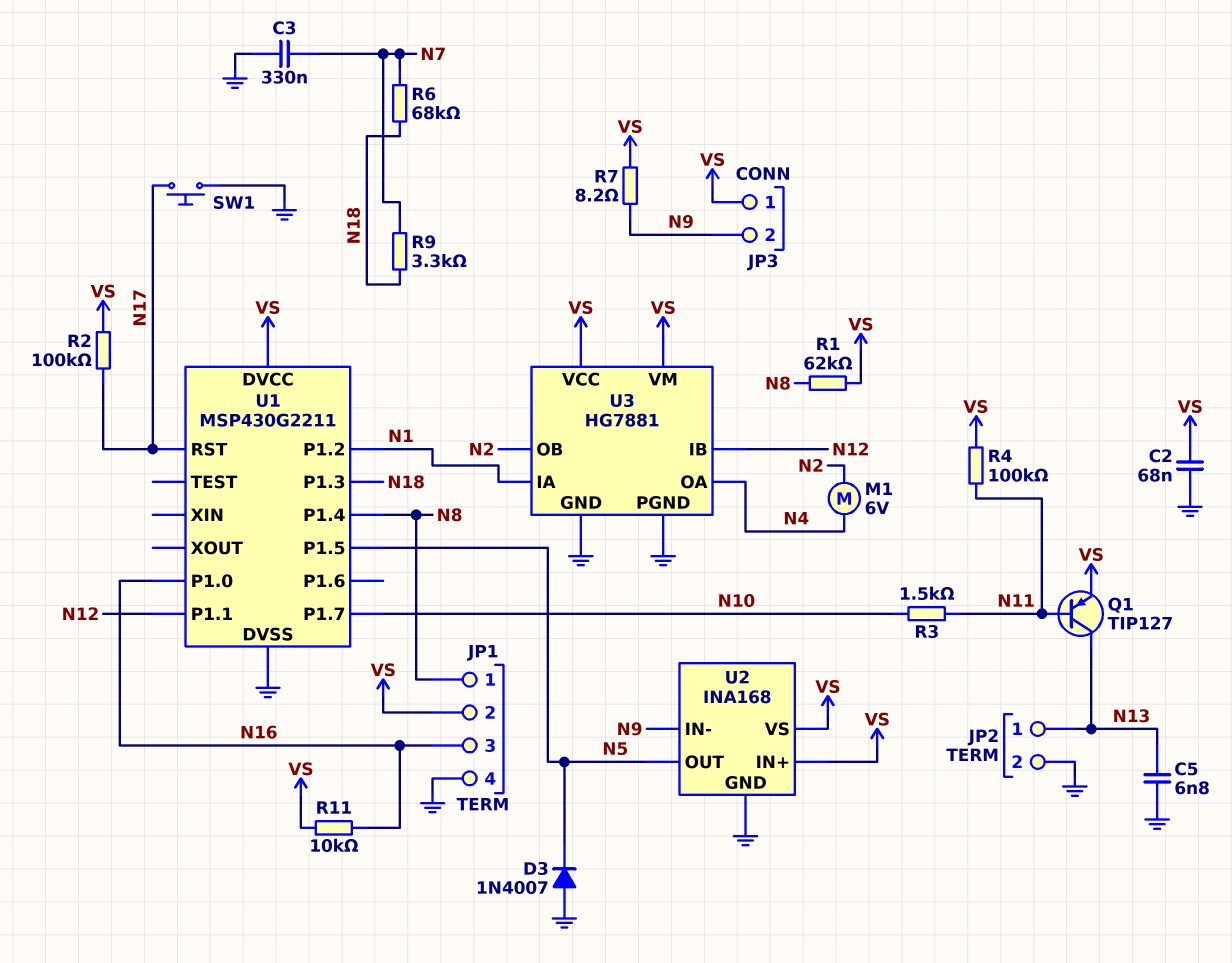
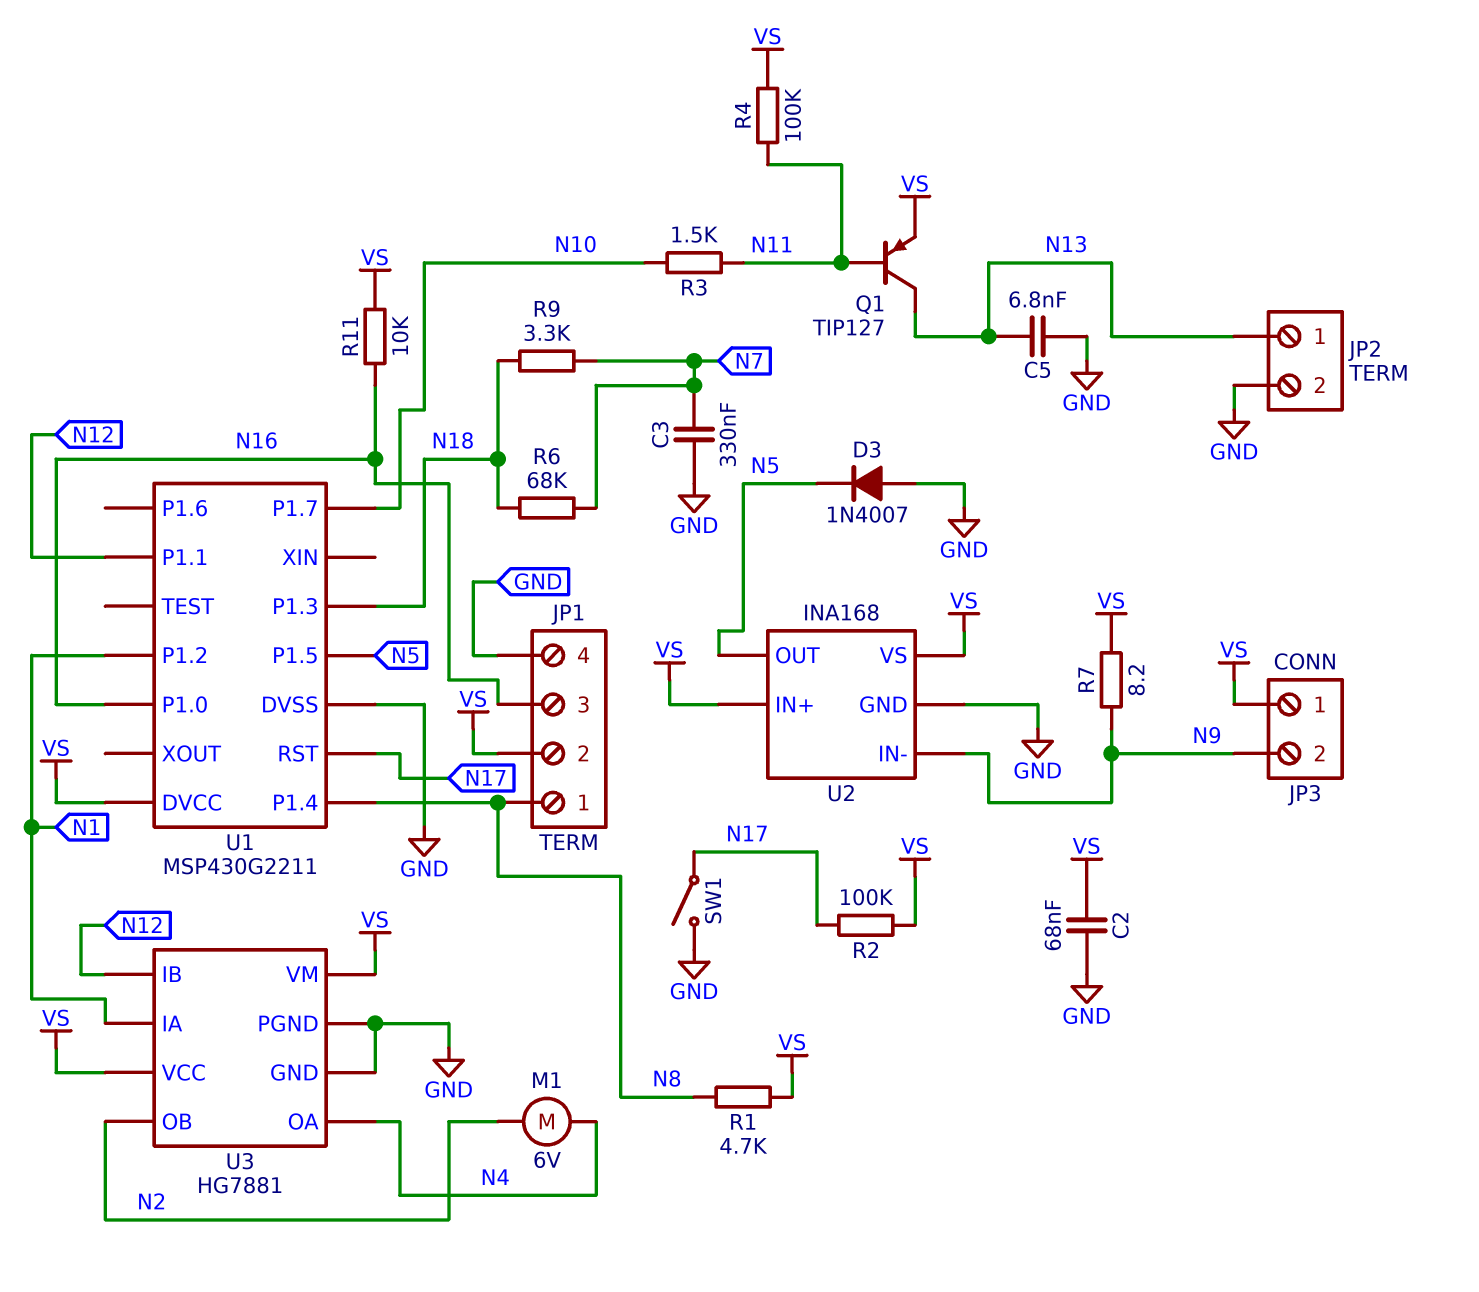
R1: 62k (N8, VS) -> 4.7k (N8, VS)
SW1: button (GND, N17) -> switch (GND, N17)

